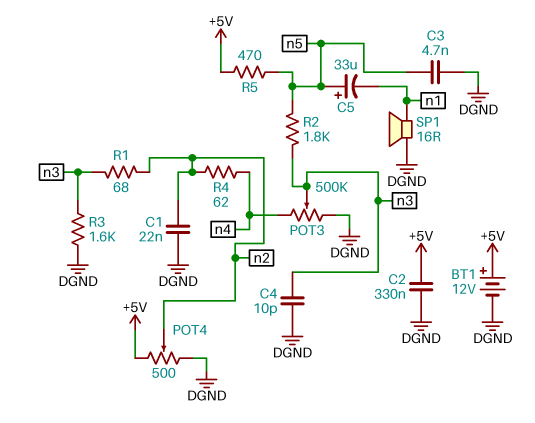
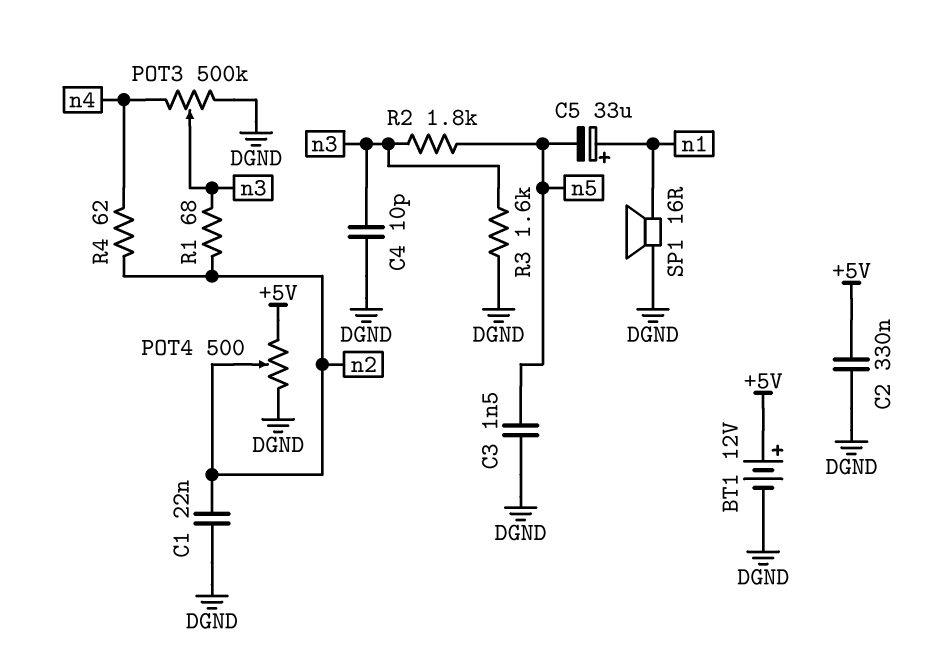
C3: 4.7nF (DGND, n5) -> 1.5nF (DGND, n5)
C5: 33uF (plus n5, minus n1) -> 33uF (plus n1, minus n5)
R5: 470 (+5V, n5) -> none

